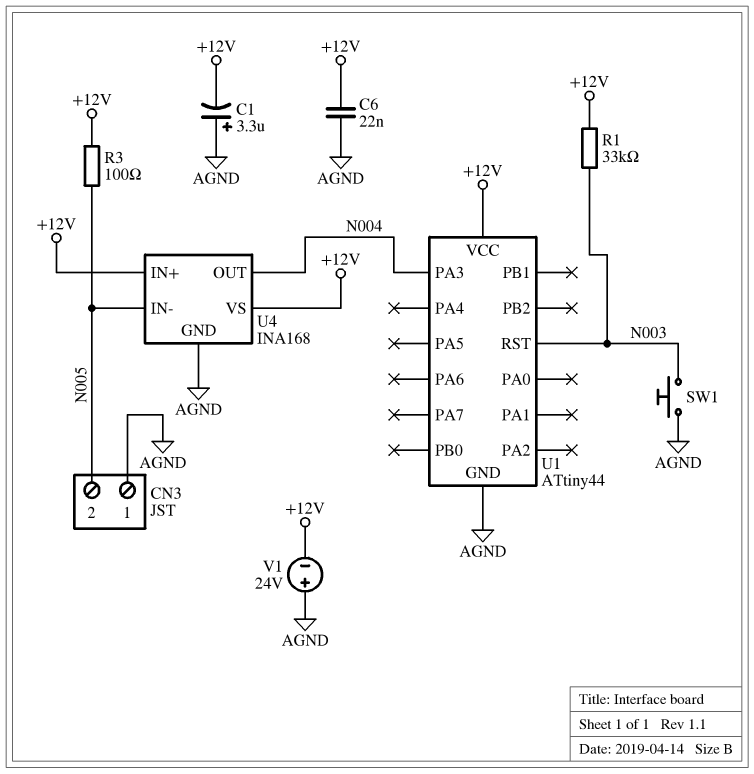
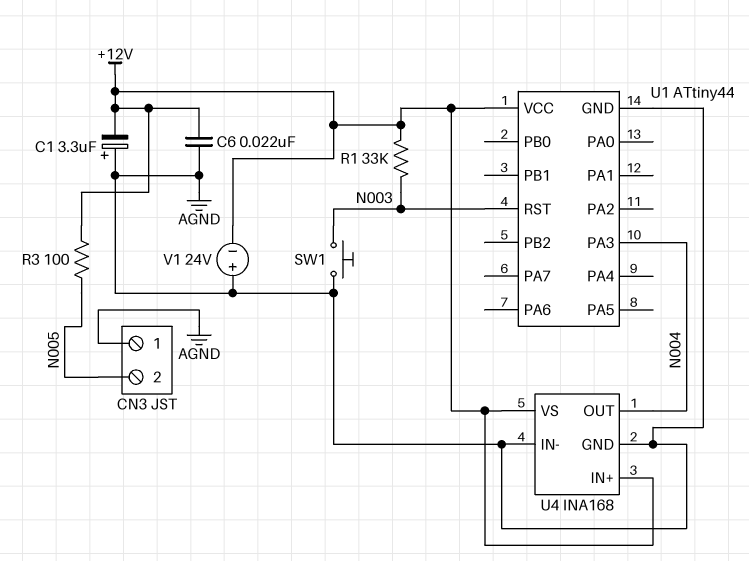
U4 pin IN-: N005 -> AGND

